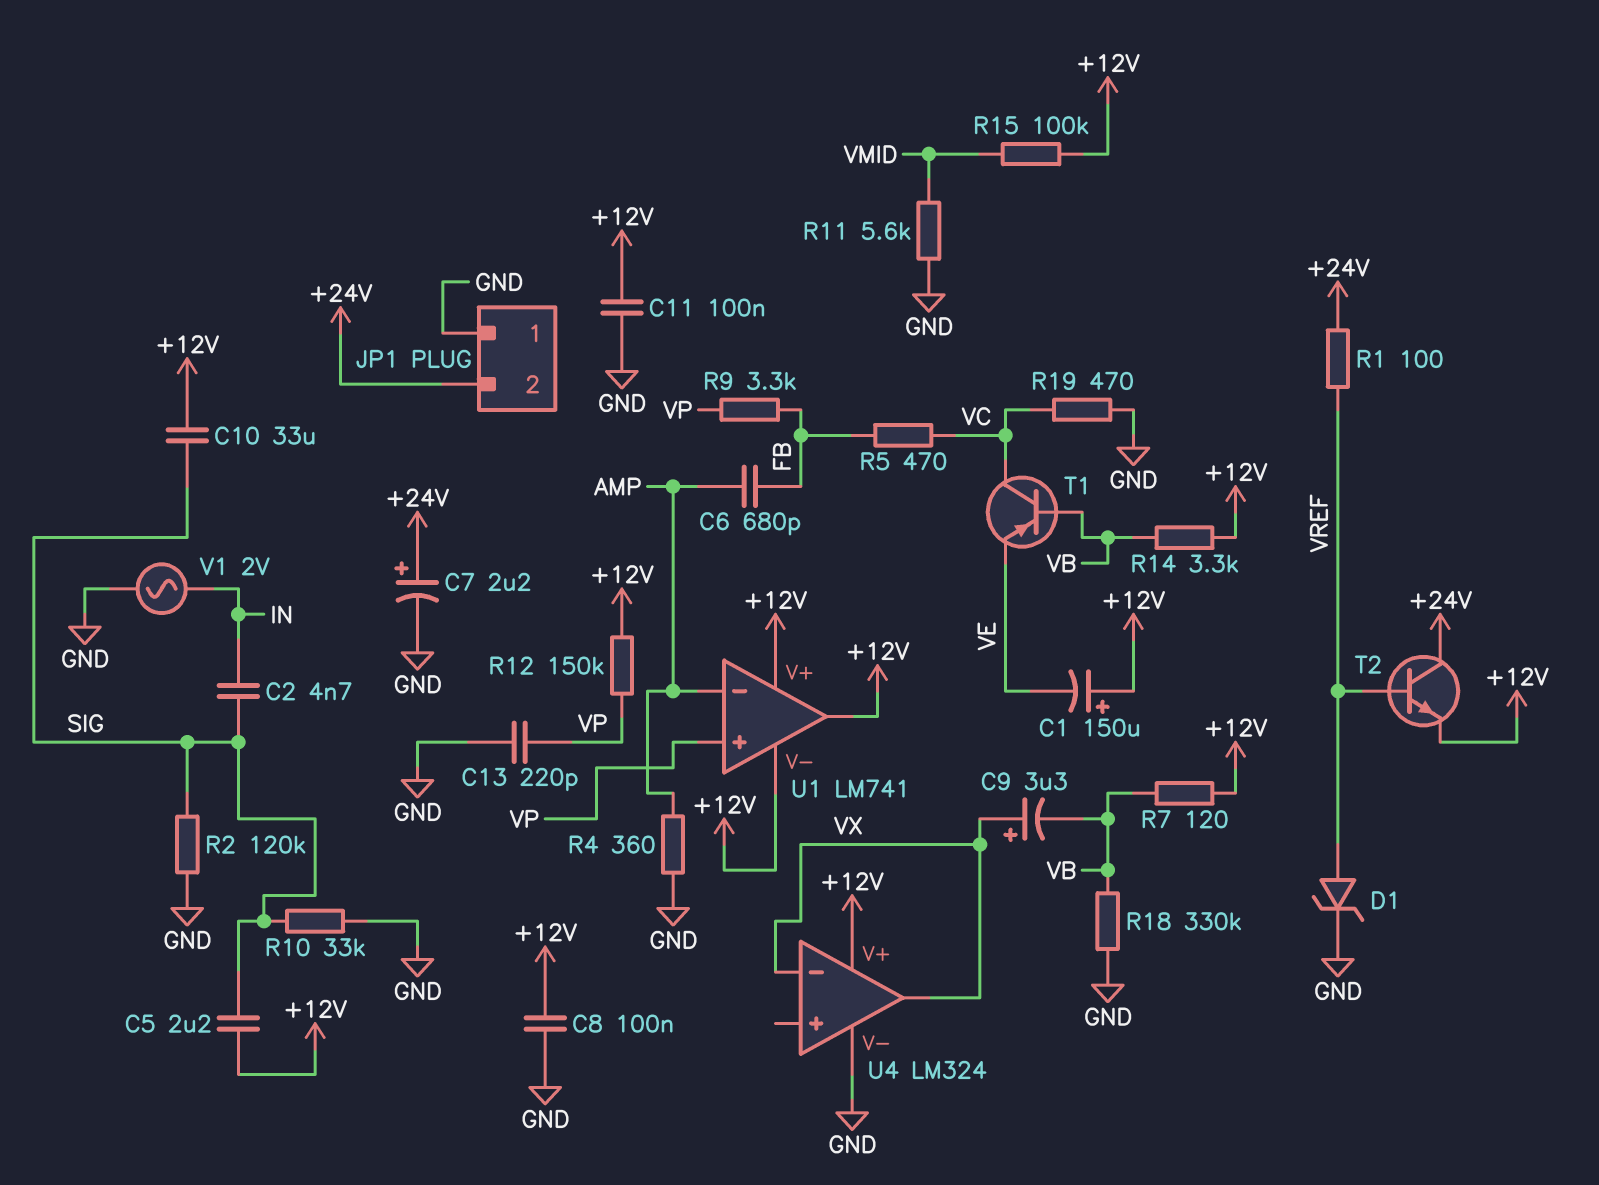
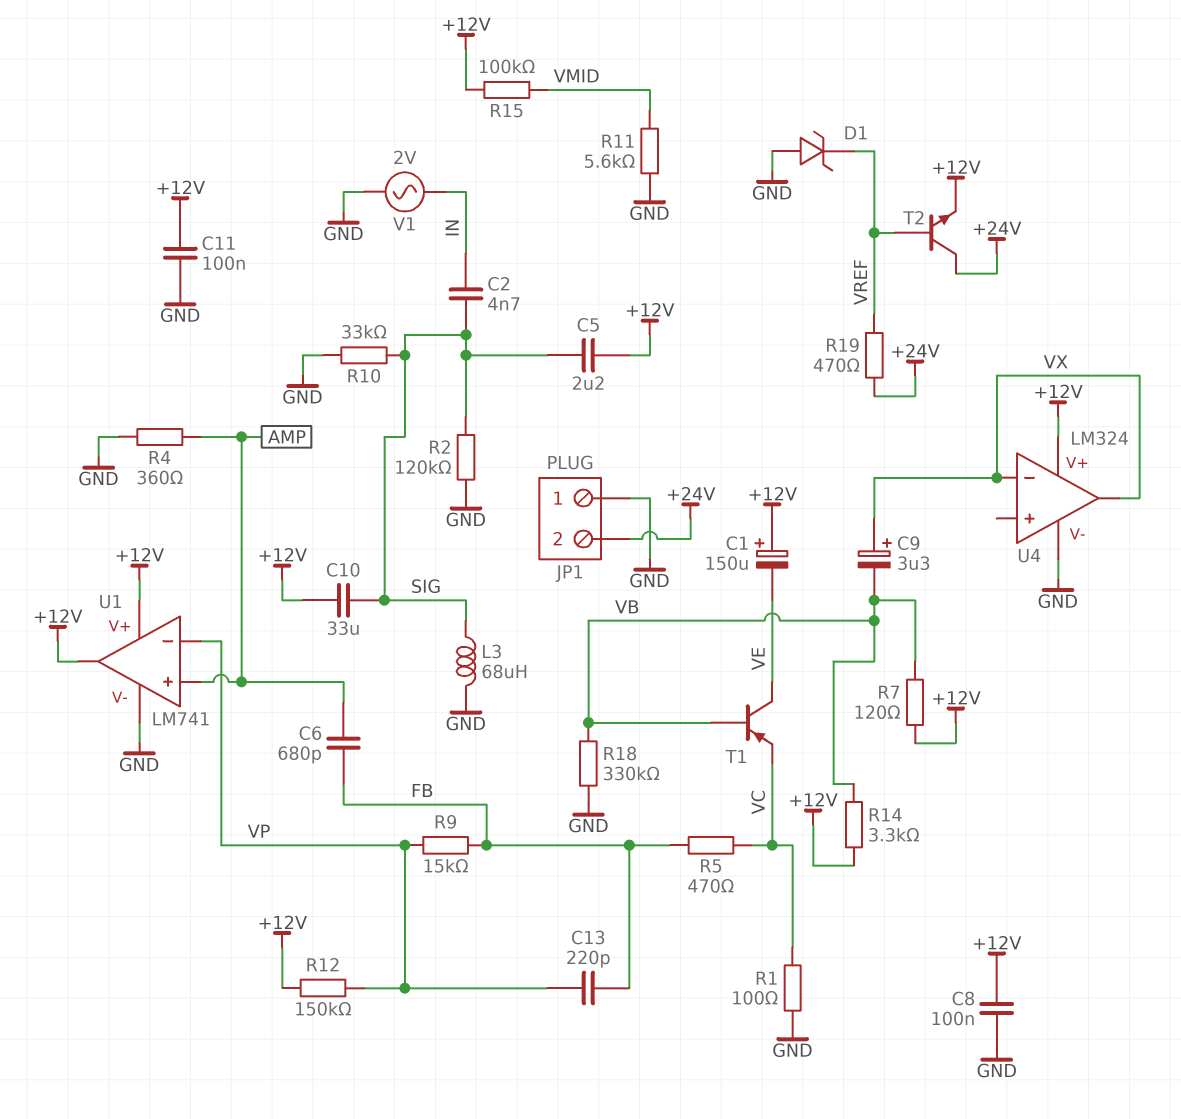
C7: 2.2uF (plus +24V, minus GND) -> none
C13: 220pF (GND, VP) -> 220pF (FB, VP)
D1: zener (A VREF, K GND) -> zener (A GND, K VREF)
L3: none -> 68uH (GND, SIG)
R1: 100 (+24V, VREF) -> 100 (GND, VC)
R9: 3.3k (FB, VP) -> 15k (FB, VP)
R19: 470 (GND, VC) -> 470 (+24V, VREF)
T1: PNP (B VB, C VC, E VE) -> PNP (B VB, C VE, E VC)
U1 pin V-: +12V -> GND
U1 pin in+: VP -> AMP
U1 pin in-: AMP -> VP

